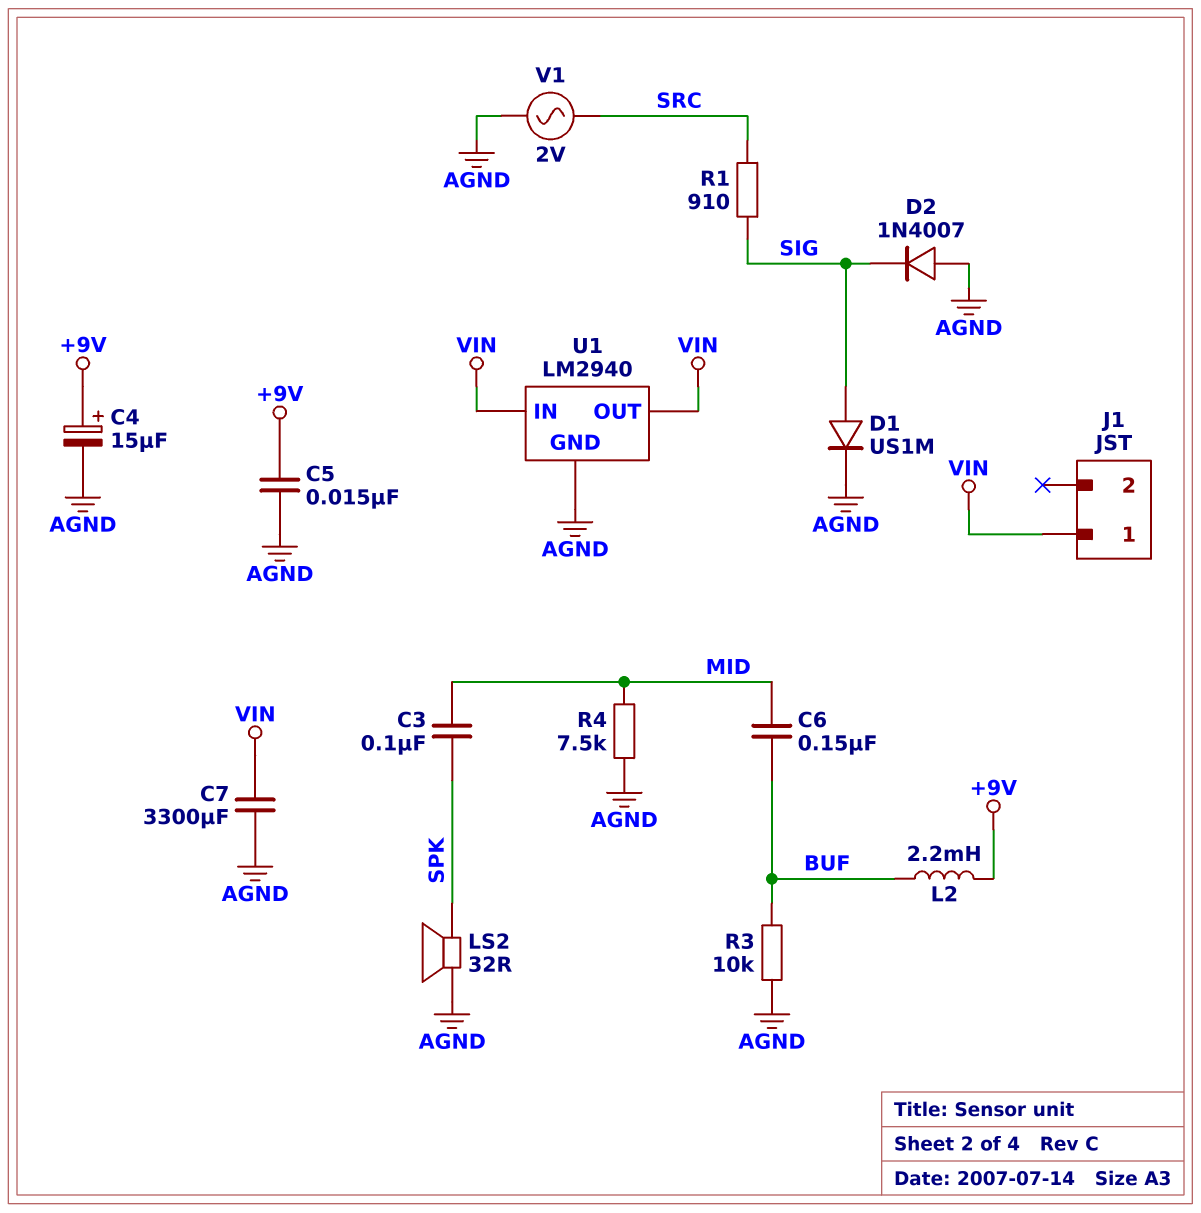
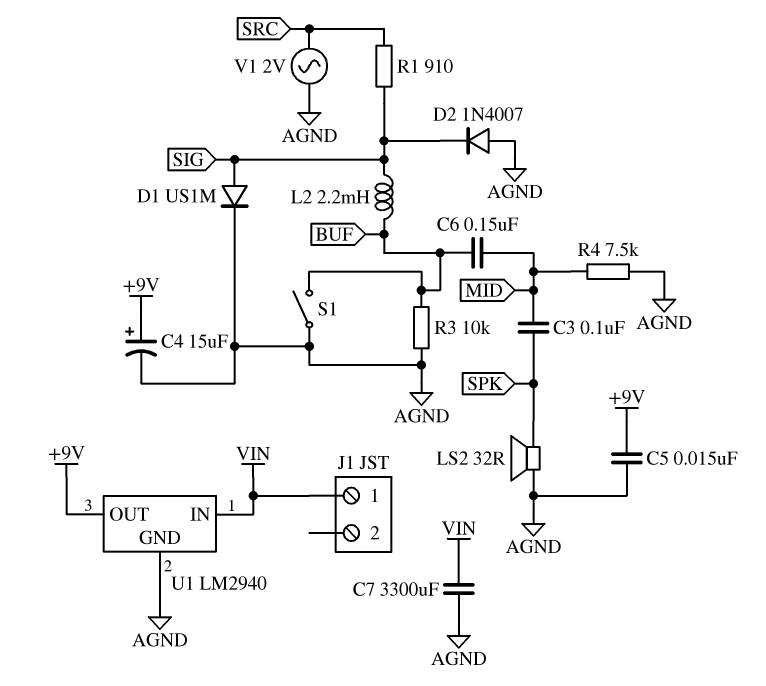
L2: 2.2mH (+9V, BUF) -> 2.2mH (BUF, SIG)
S1: none -> switch (AGND, BUF)
U1 pin OUT: VIN -> +9V

